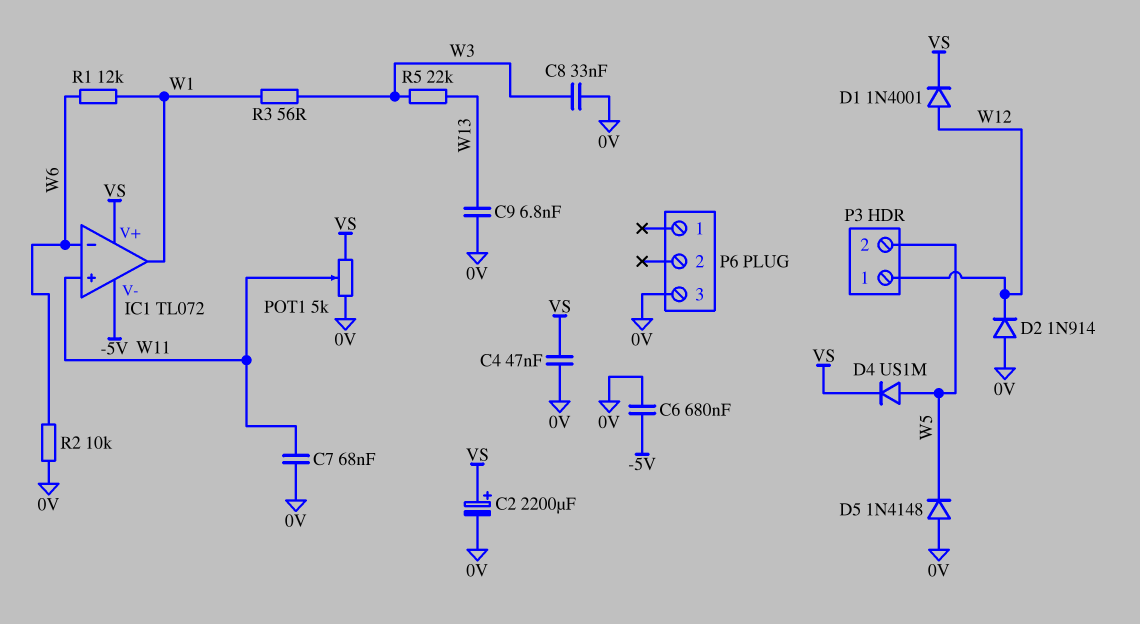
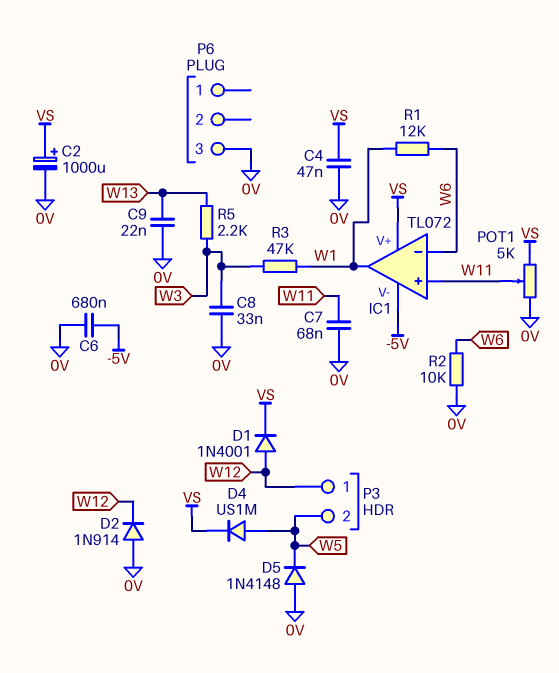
C2: 2200uF (plus VS, minus 0V) -> 1000uF (plus VS, minus 0V)
C9: 6.8nF (0V, W13) -> 22nF (0V, W13)
R3: 56 (W1, W3) -> 47k (W1, W3)
R5: 22k (W3, W13) -> 2.2k (W3, W13)

